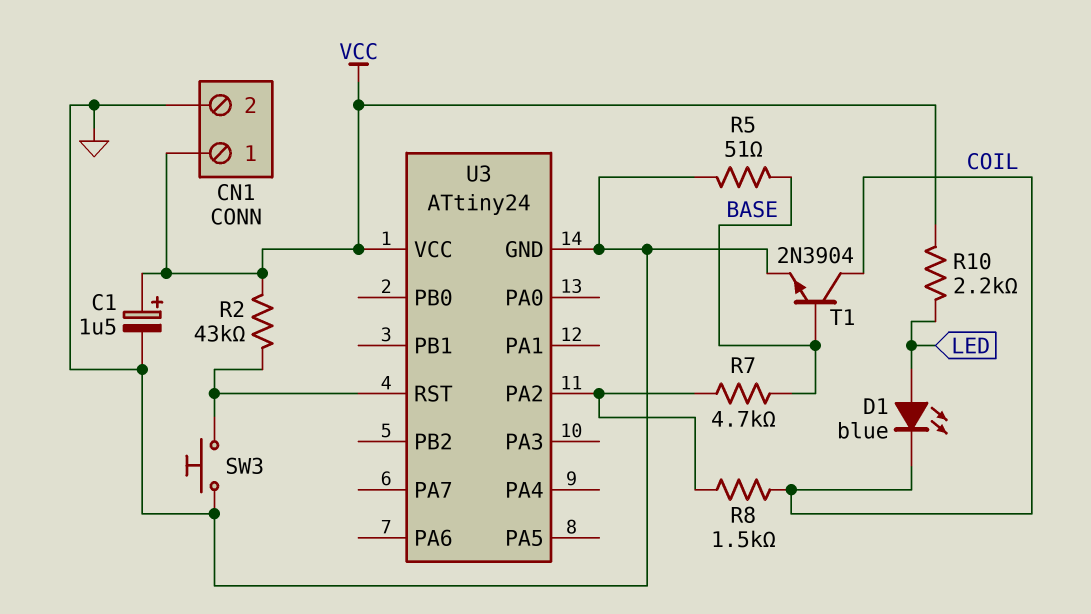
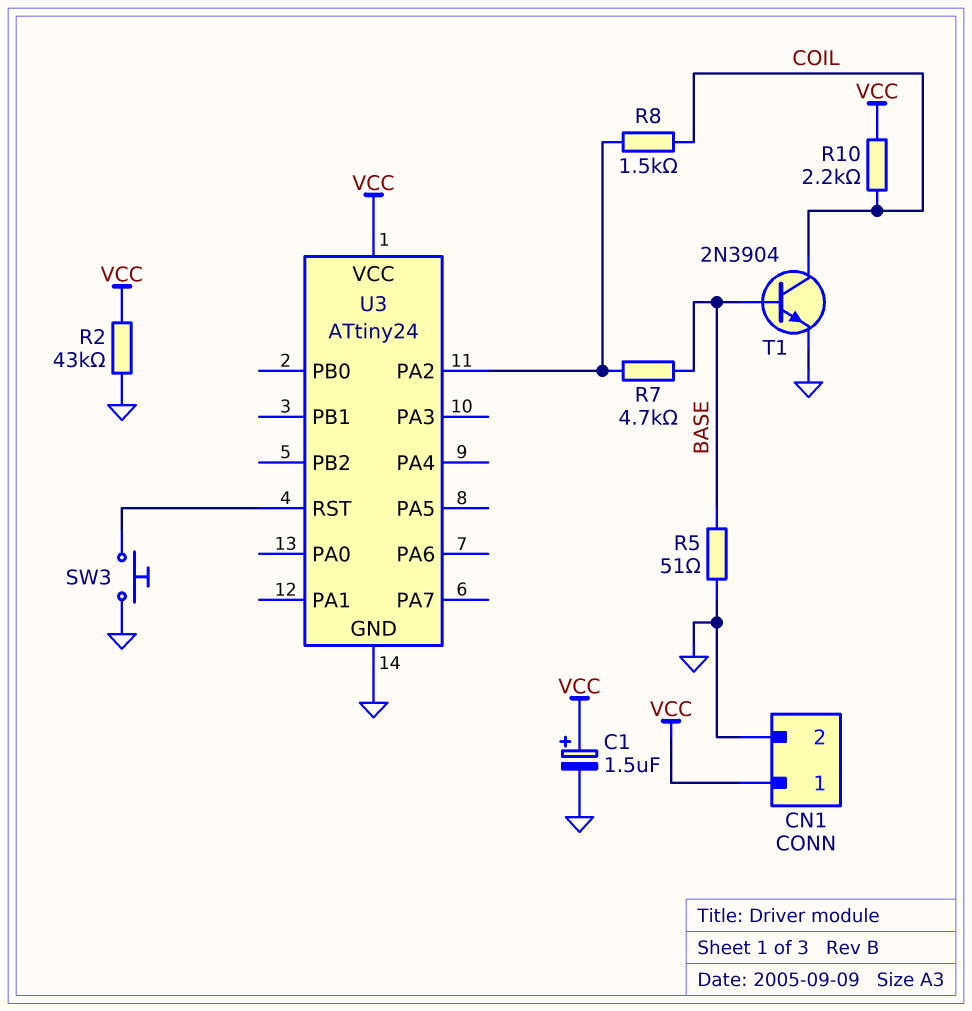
D1: LED blue (A LED, K COIL) -> none
R2: 43k (U3/RST, VCC) -> 43k (GND, VCC)
R10: 2.2k (LED, VCC) -> 2.2k (COIL, VCC)

